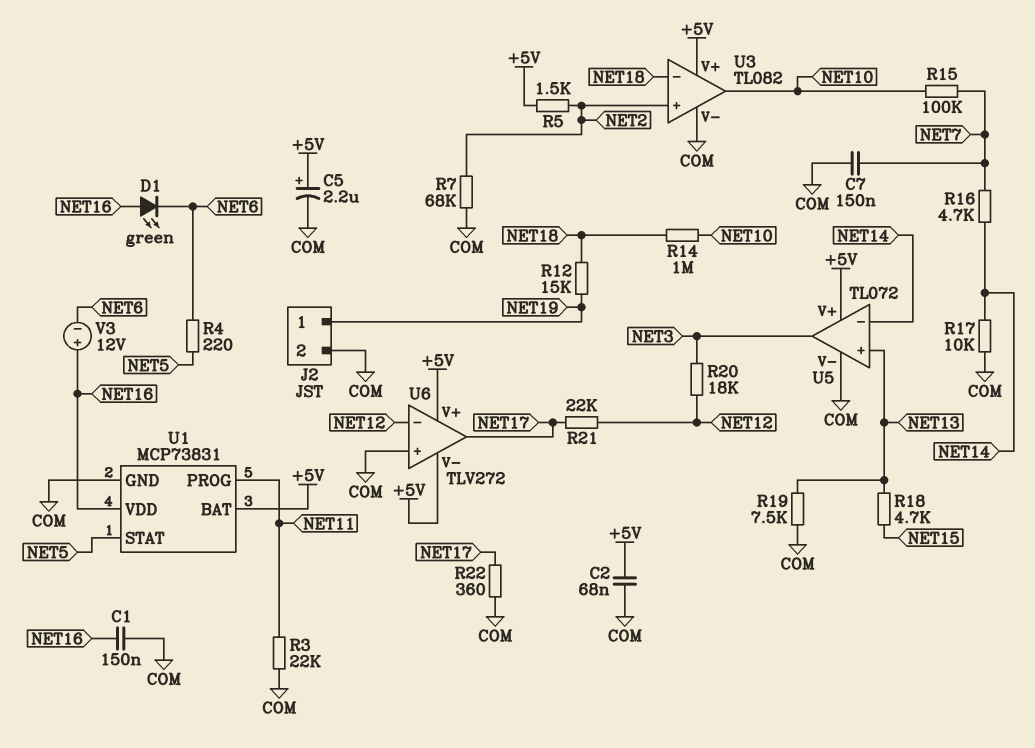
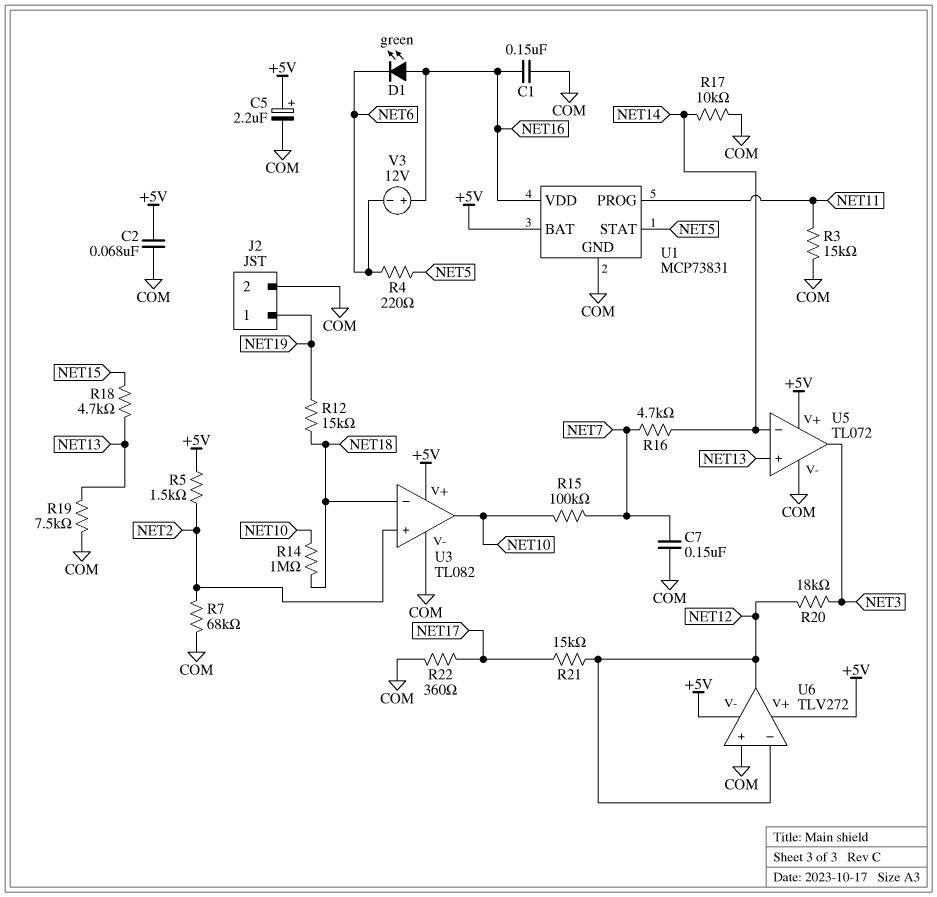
R3: 22k (COM, NET11) -> 15k (COM, NET11)
R21: 22k (NET12, NET17) -> 15k (NET12, NET17)
U6 pin out: NET17 -> NET12

